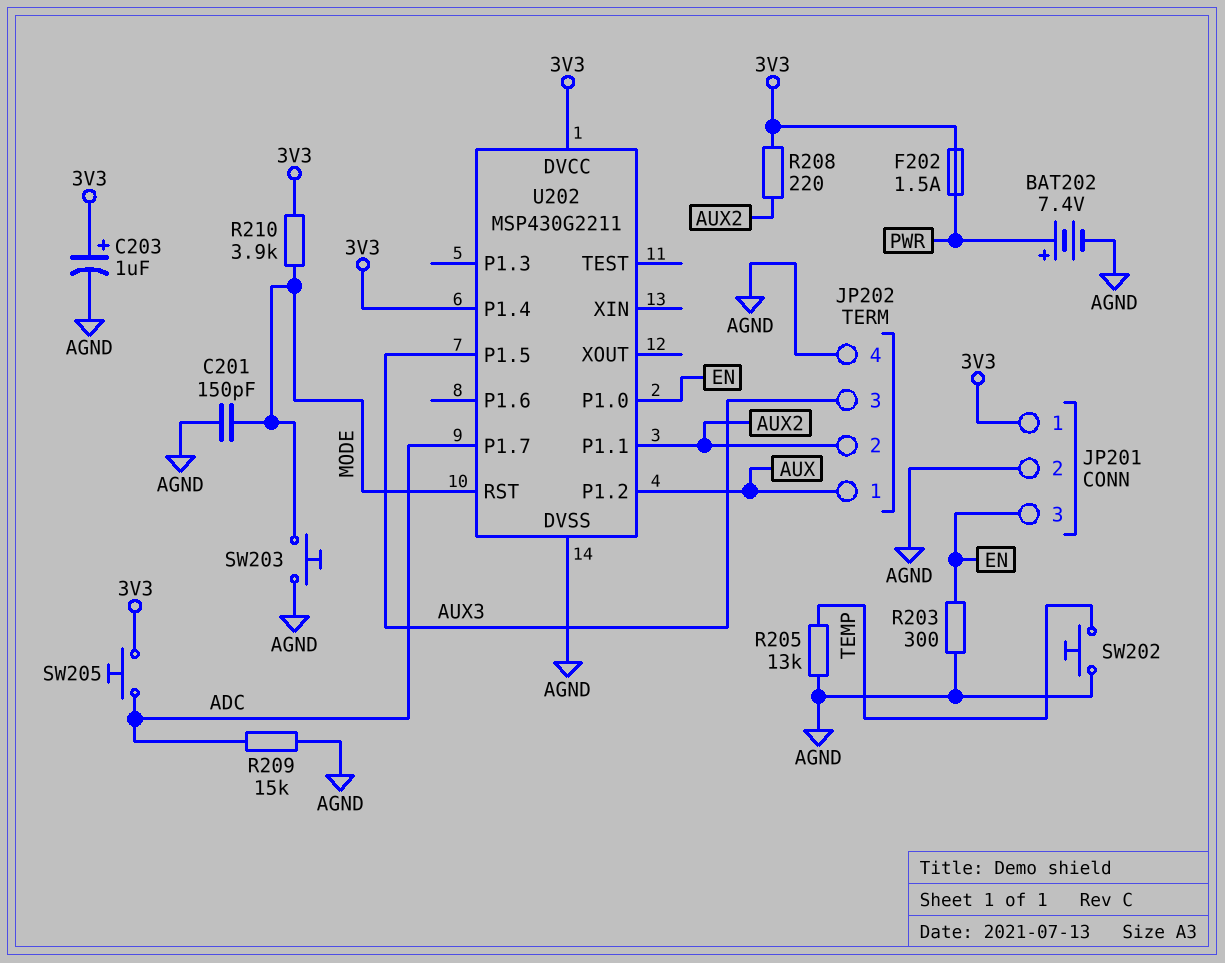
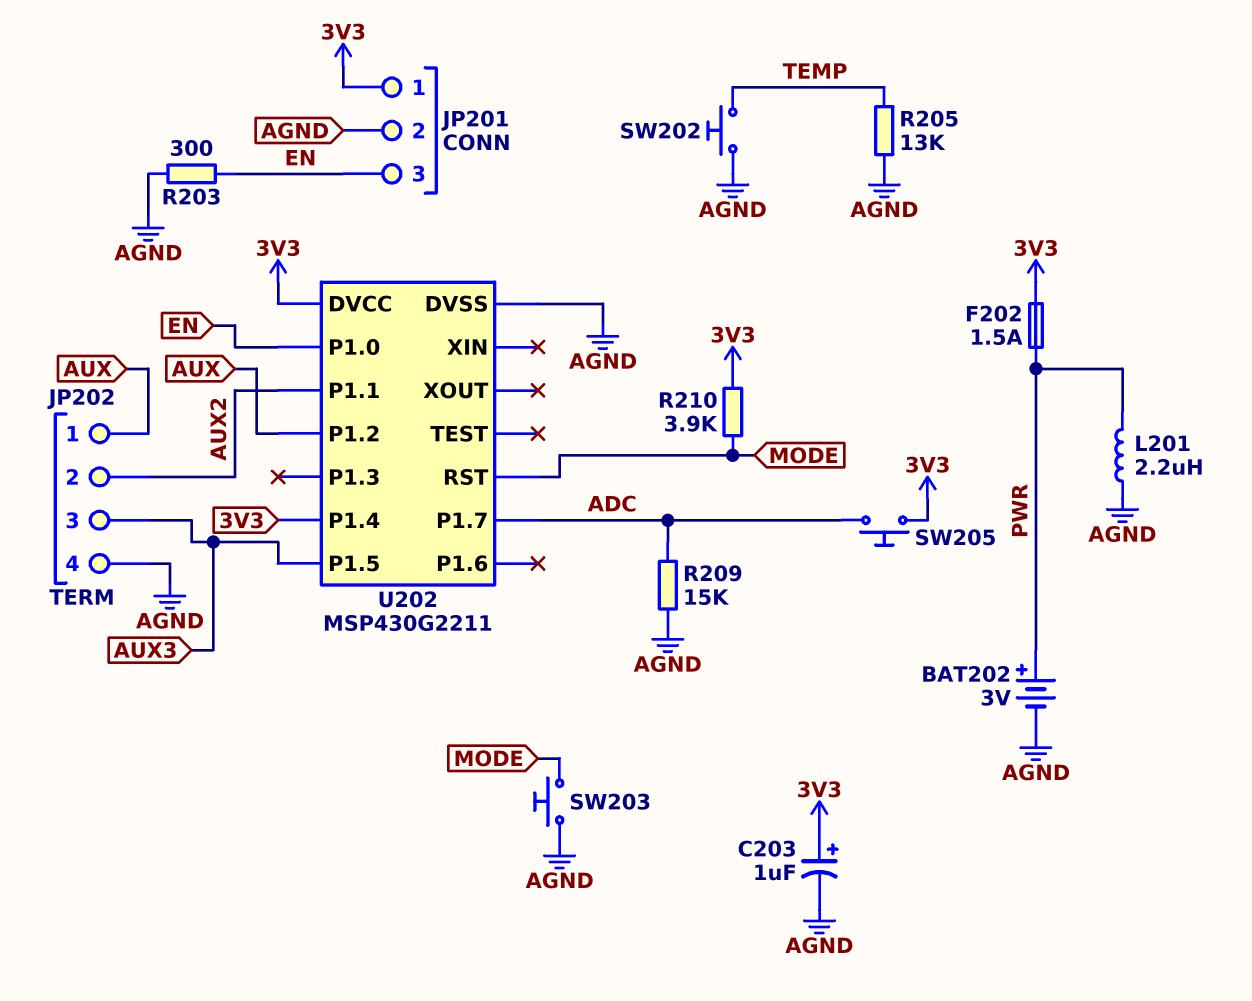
BAT202: 7.4V (plus PWR, minus AGND) -> 3V (plus PWR, minus AGND)
C201: 150pF (AGND, MODE) -> none
L201: none -> 2.2uH (AGND, PWR)
R208: 220 (3V3, AUX2) -> none

